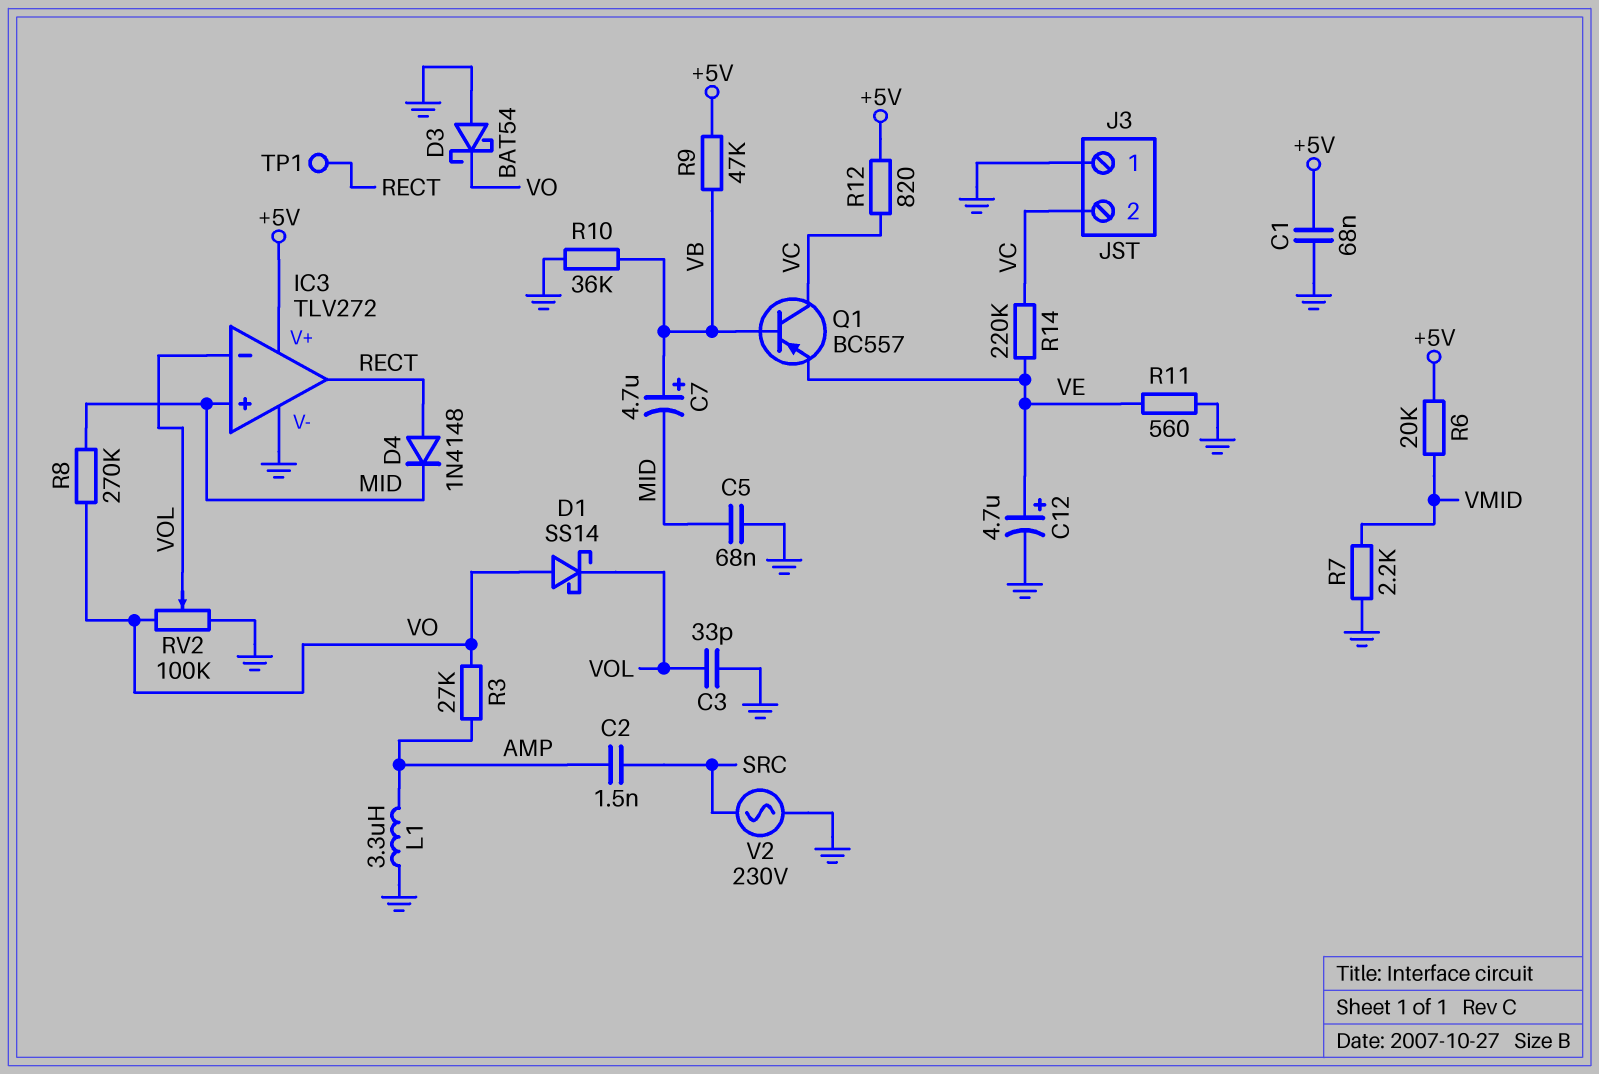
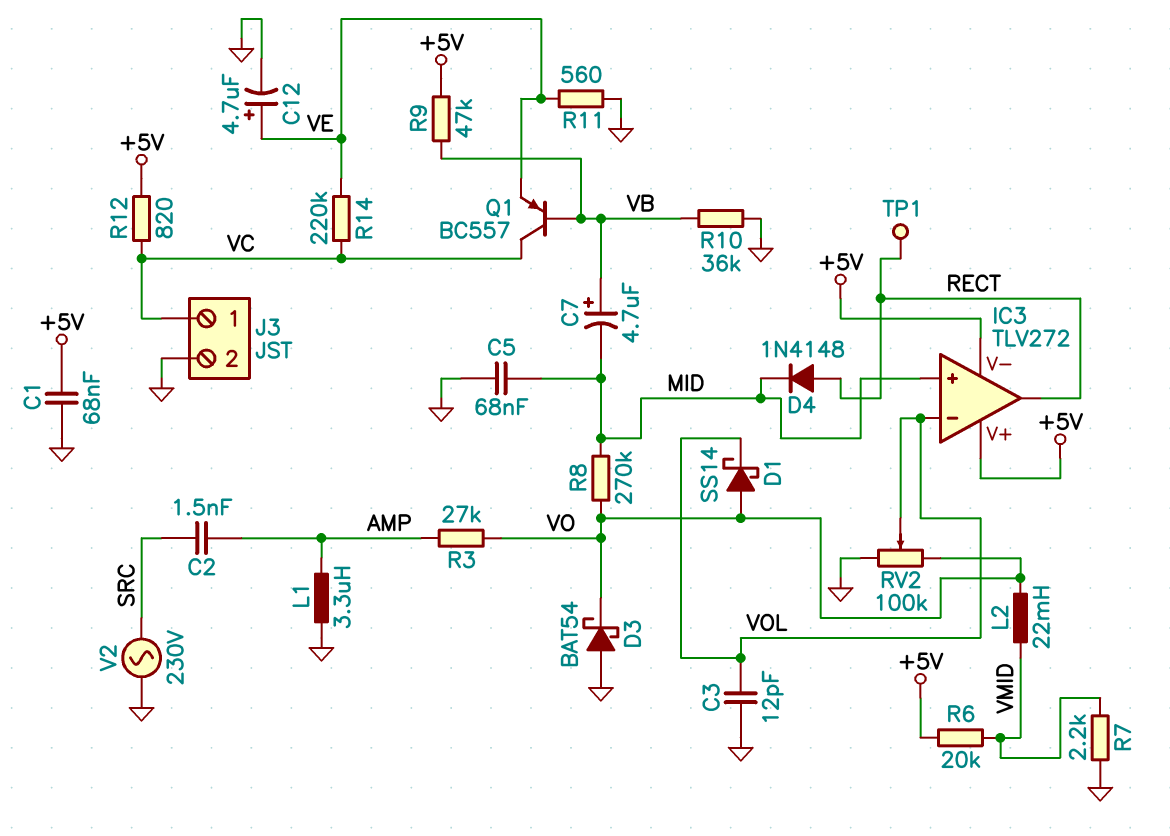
C3: 33pF (GND, VOL) -> 12pF (GND, VOL)
IC3 pin V-: GND -> +5V
J3 pin 1: GND -> VC
J3 pin 2: VC -> GND
L2: none -> 22mH (VMID, VO)

